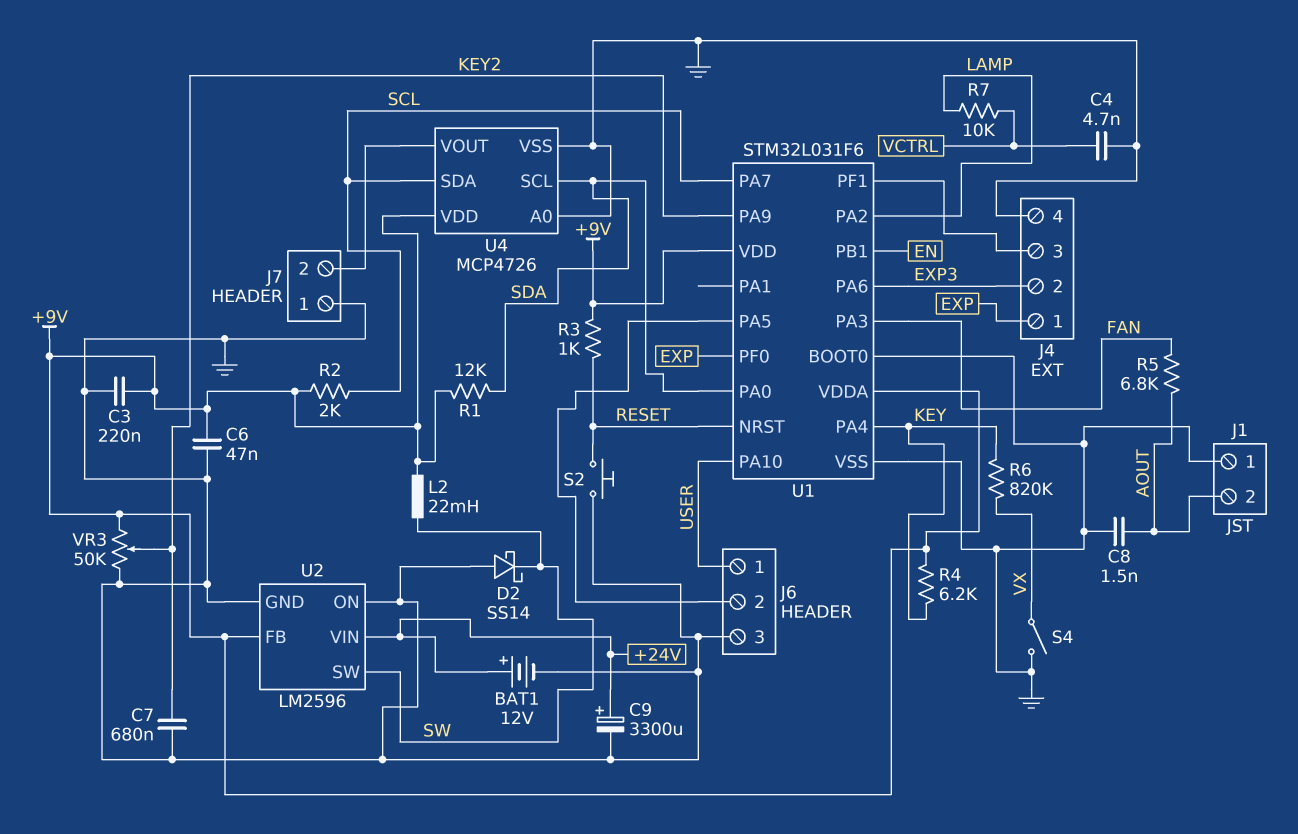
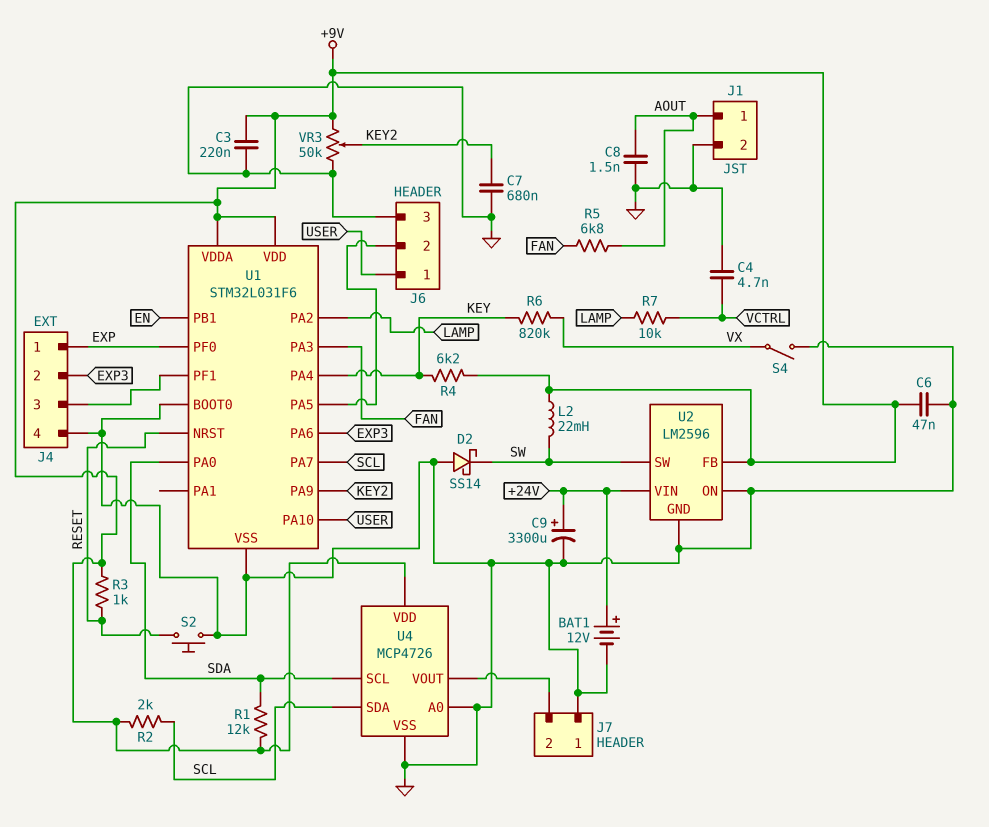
J1 pin 1: GND -> AOUT
J1 pin 2: AOUT -> GND

